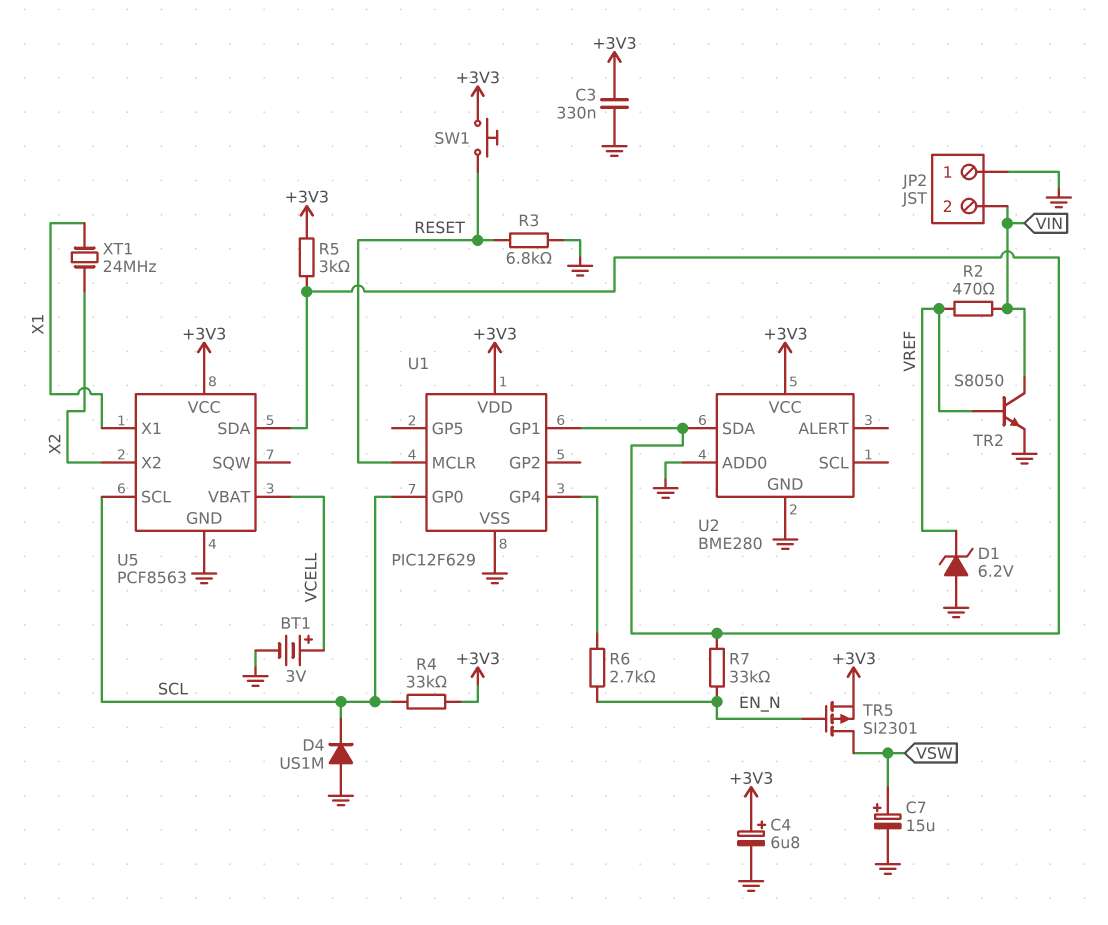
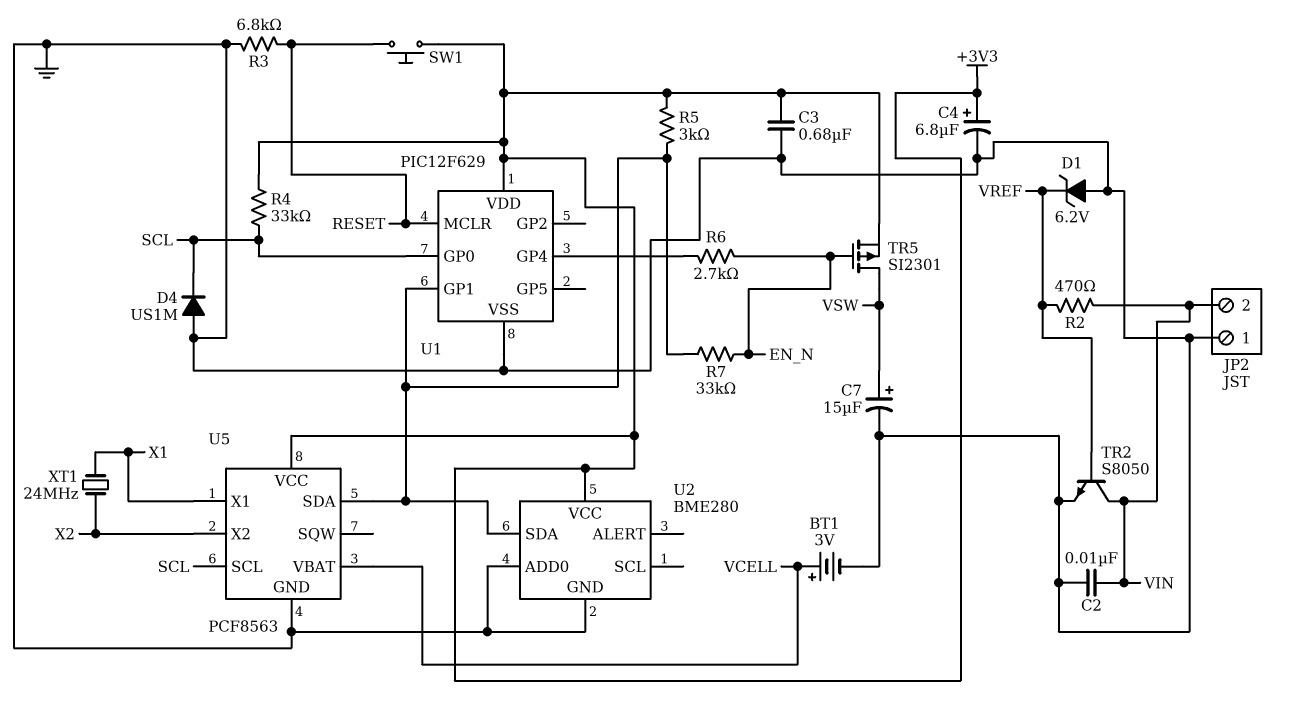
C2: none -> 10nF (GND, VIN)
C3: 330nF (+3V3, GND) -> 680nF (+3V3, GND)

